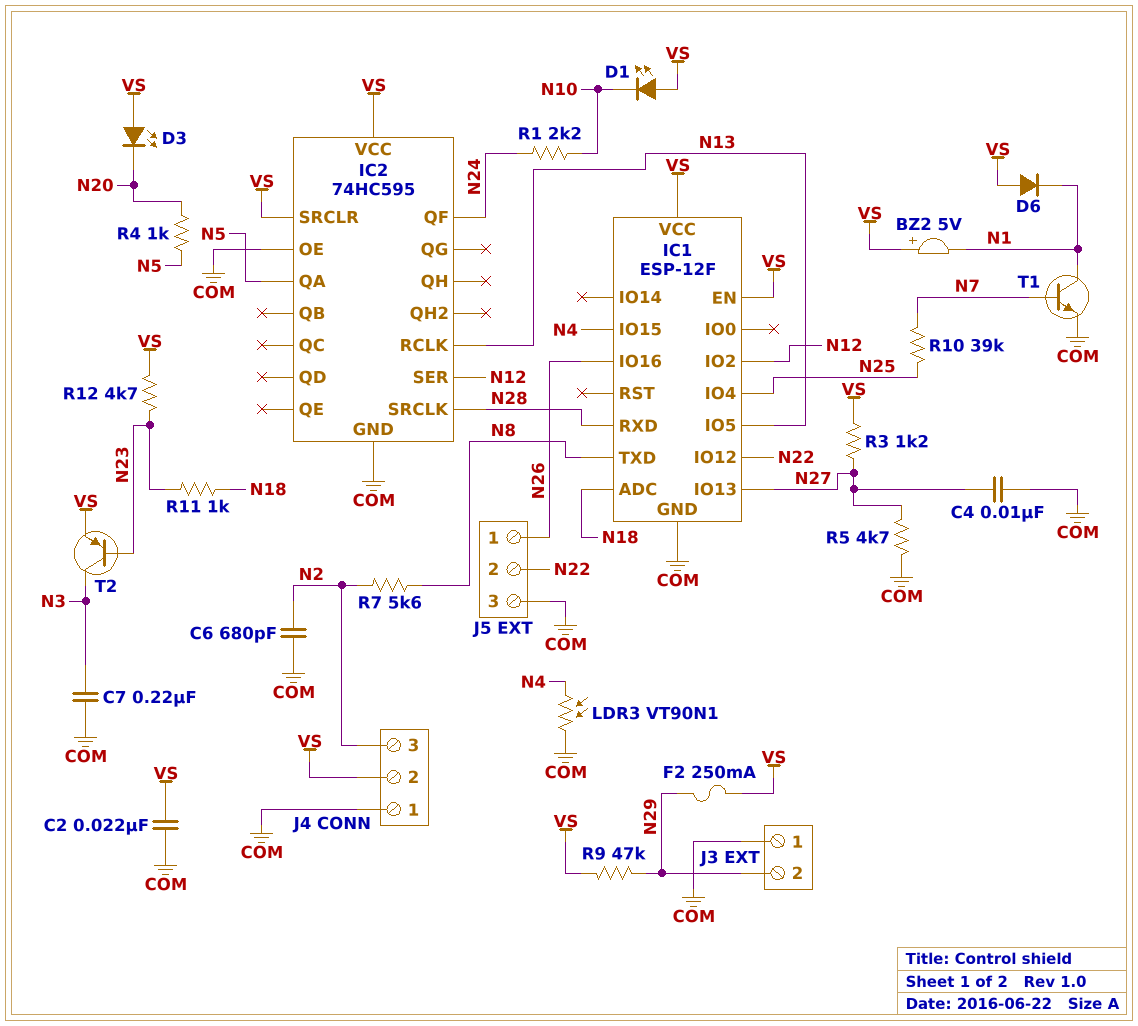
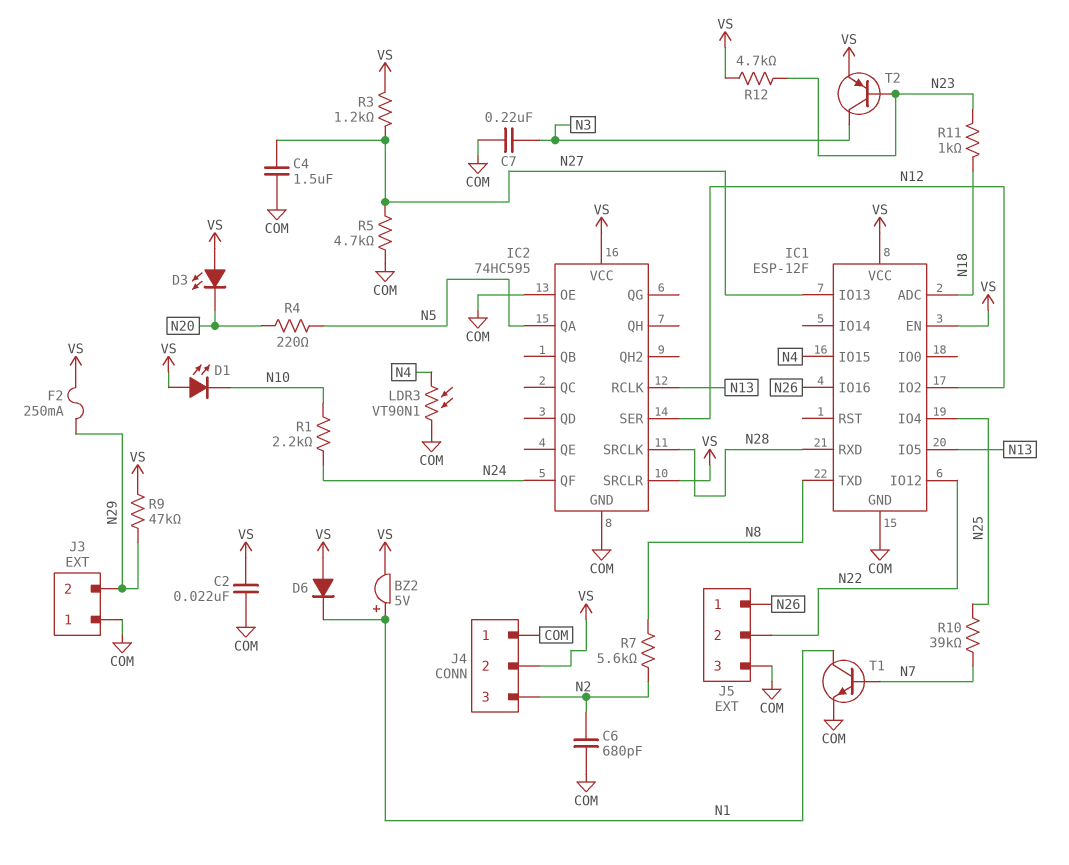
BZ2: buzzer 5V (plus VS, minus N1) -> buzzer 5V (plus N1, minus VS)
C4: 10nF (COM, N27) -> 1.5uF (COM, N27)
R4: 1k (N5, N20) -> 220 (N5, N20)

